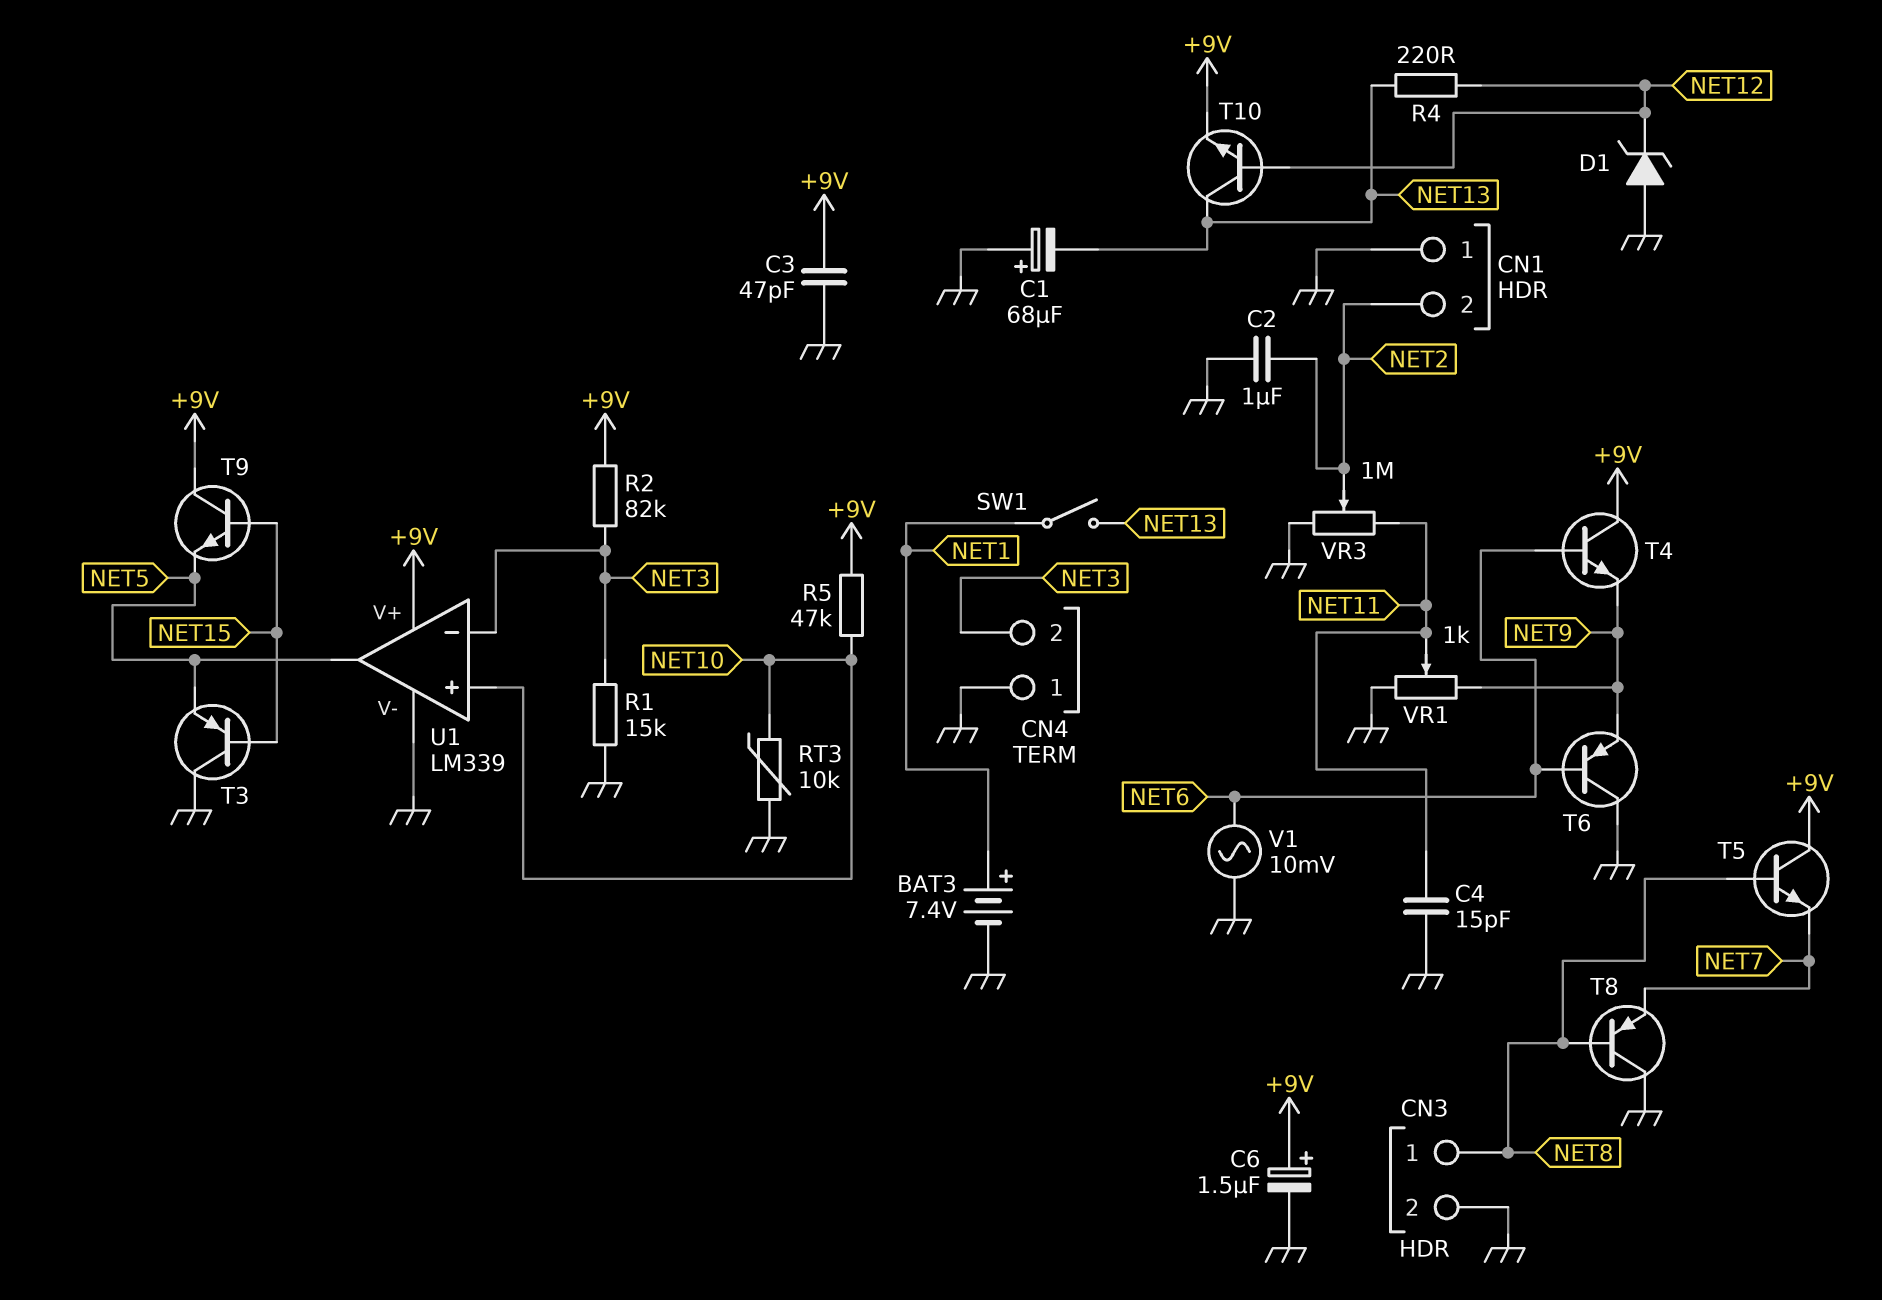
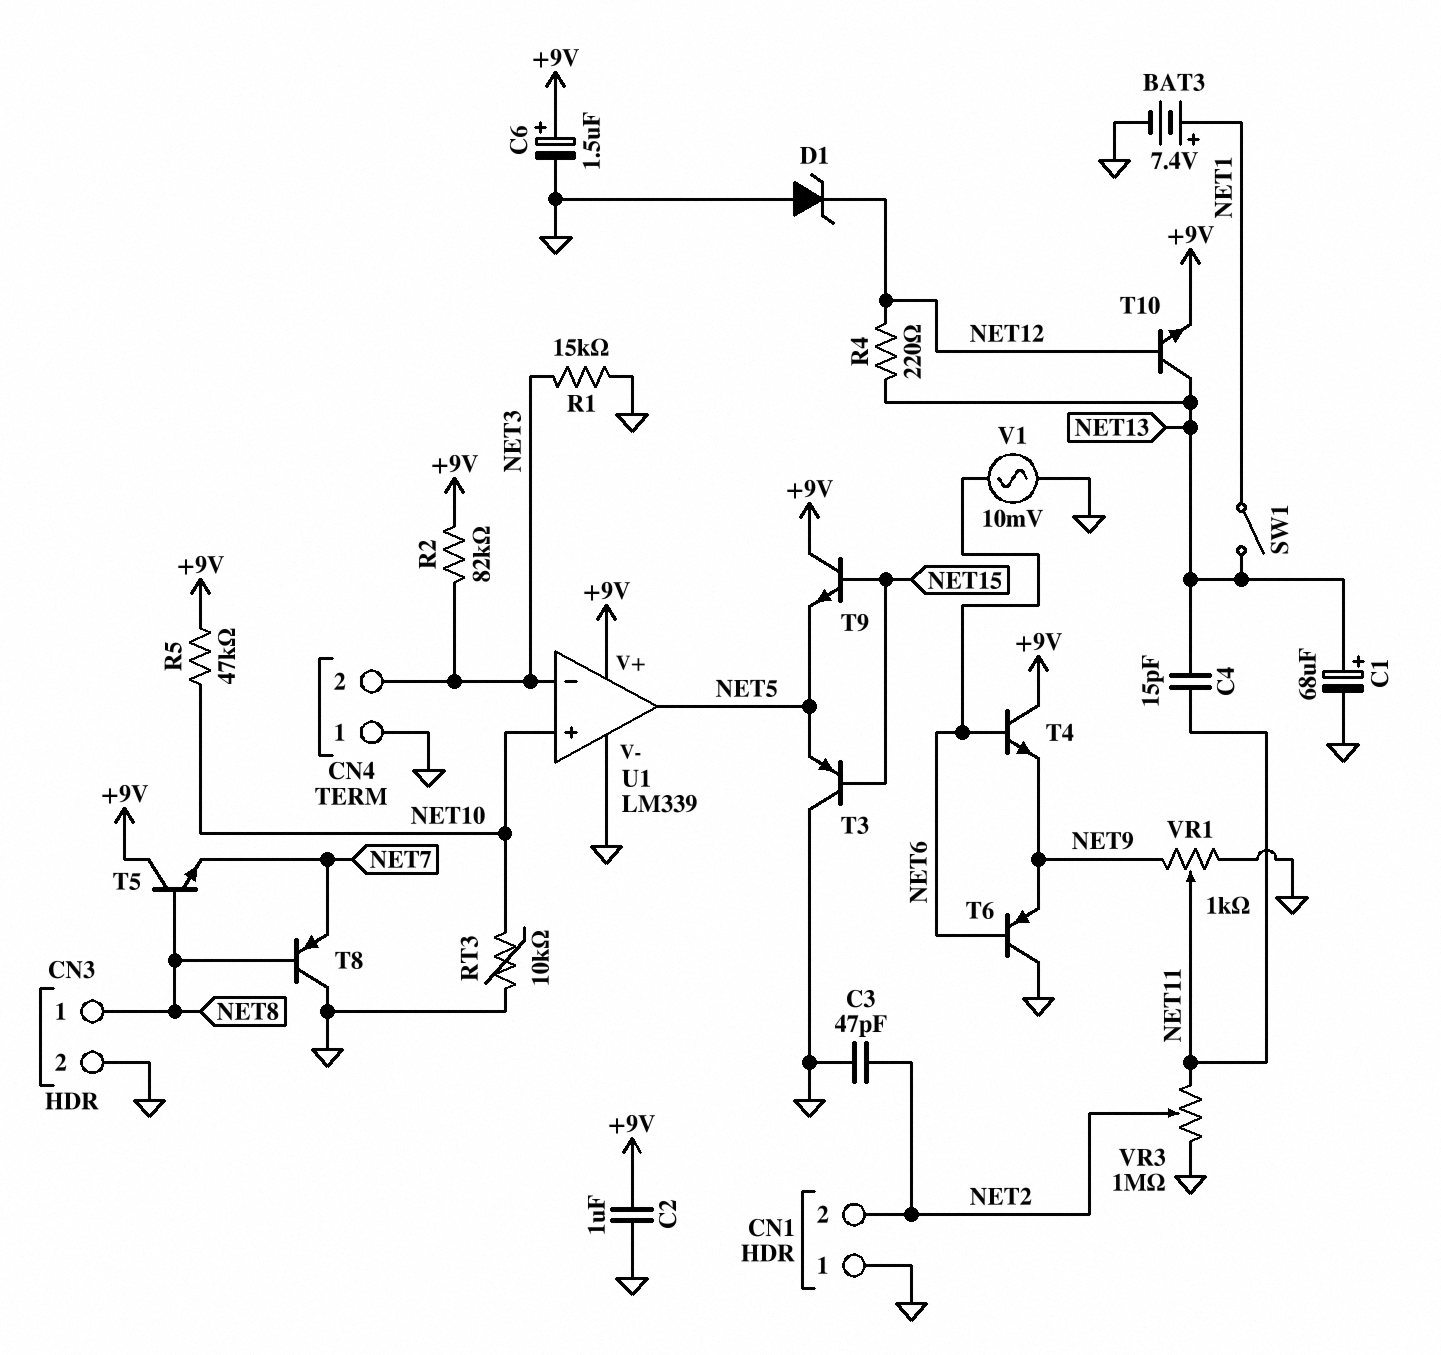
C1: 68uF (plus GND, minus NET13) -> 68uF (plus NET13, minus GND)
C2: 1uF (GND, NET2) -> 1uF (+9V, GND)
C3: 47pF (+9V, GND) -> 47pF (GND, NET2)
C4: 15pF (GND, NET11) -> 15pF (NET11, NET13)

